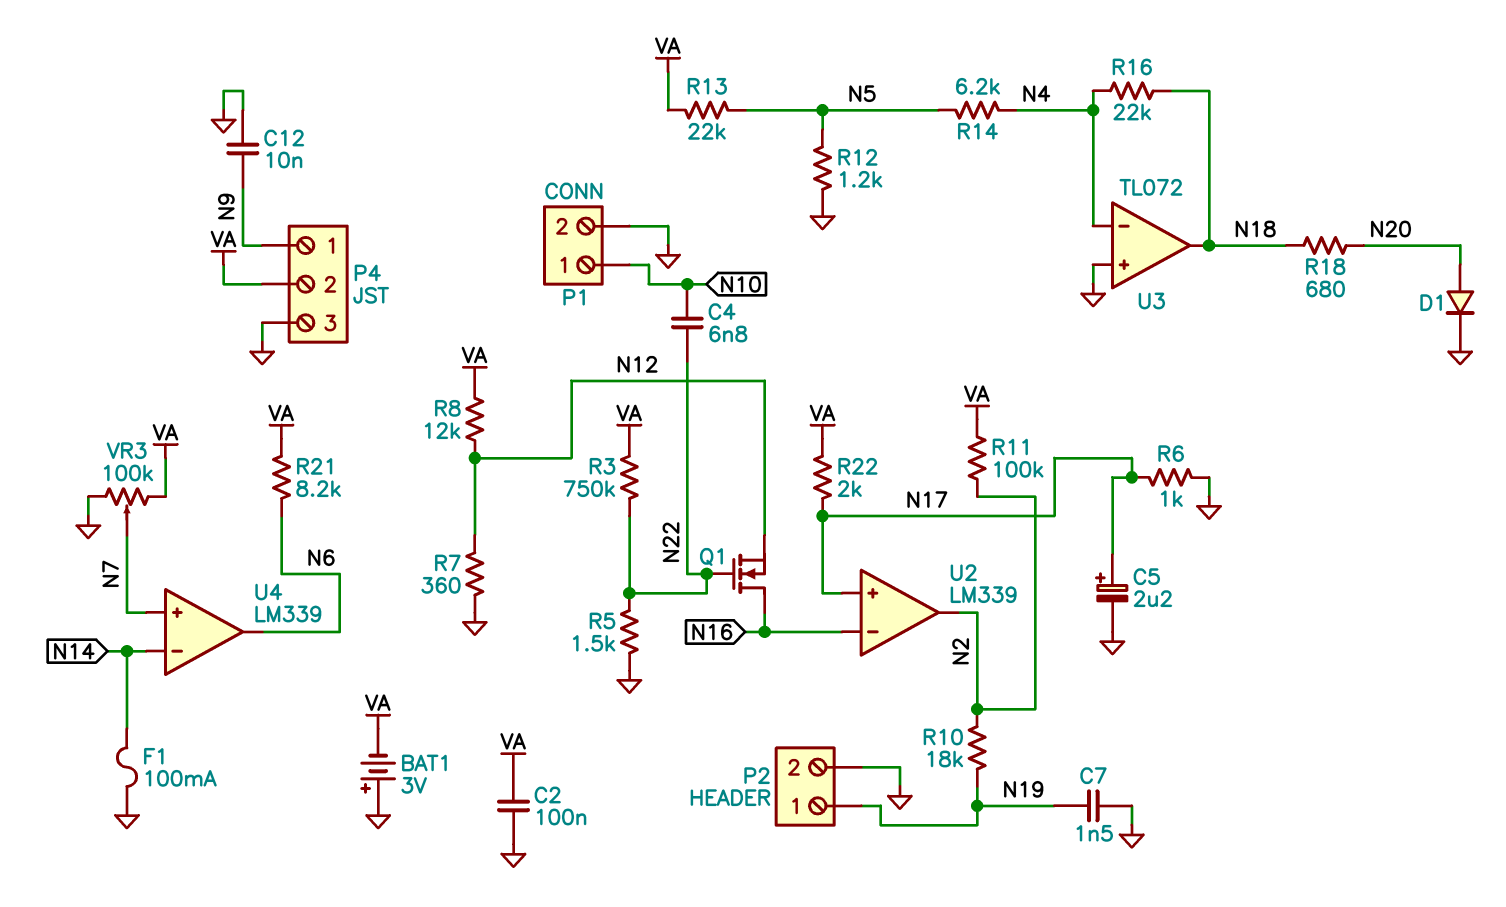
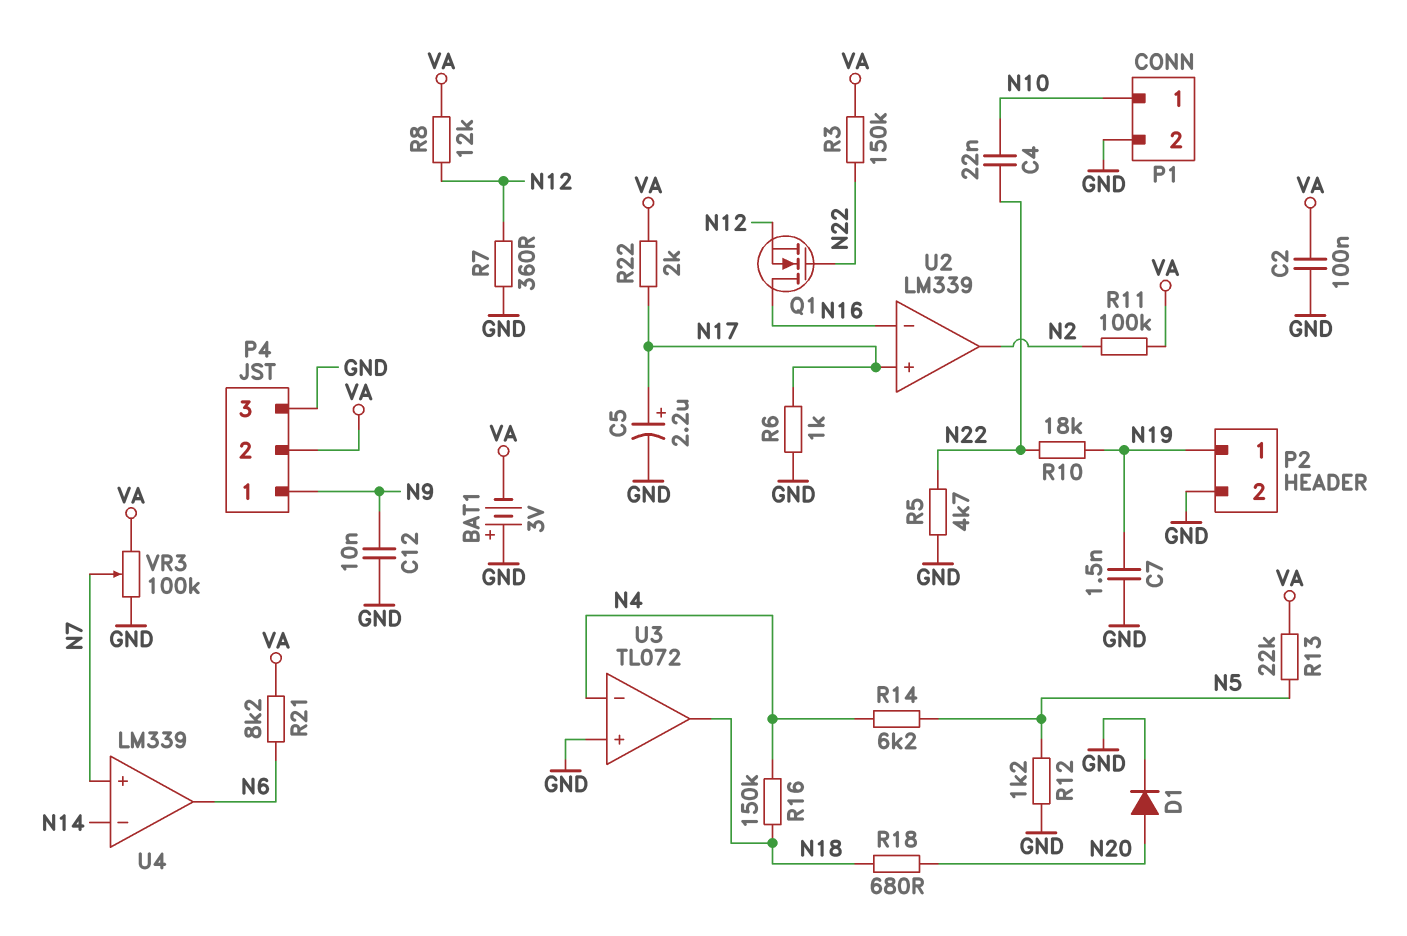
C4: 6.8nF (N10, N22) -> 22nF (N10, N22)
F1: 100mA (GND, N14) -> none
R3: 750k (N22, VA) -> 150k (N22, VA)
R5: 1.5k (GND, N22) -> 4.7k (GND, N22)
R10: 18k (N2, N19) -> 18k (N19, N22)
R16: 22k (N4, N18) -> 150k (N4, N18)

